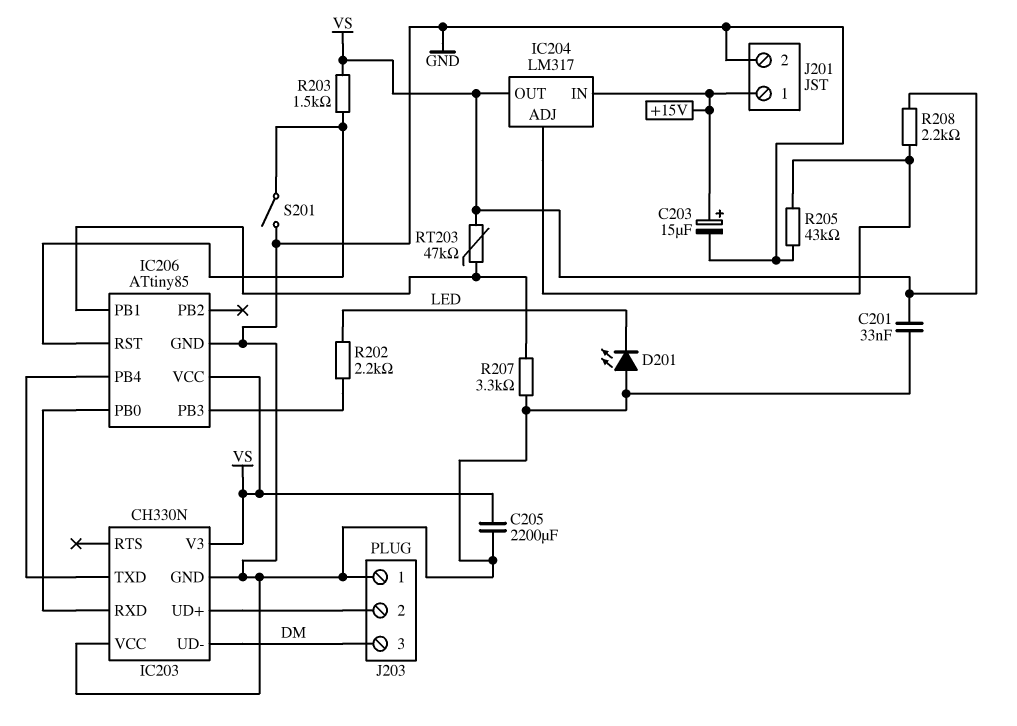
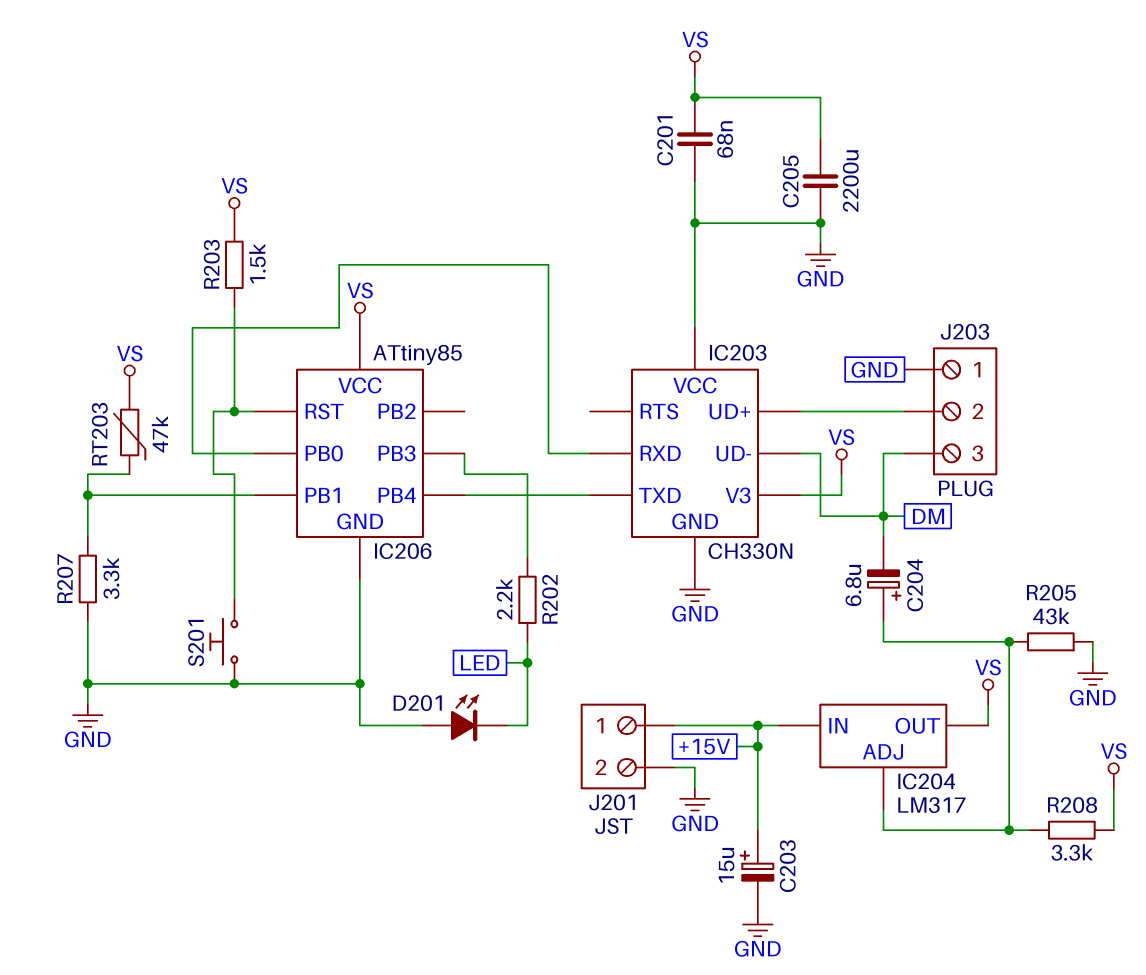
C201: 33nF (GND, VS) -> 68nF (GND, VS)
C204: none -> 6.8uF (plus IC204/ADJ, minus DM)
R208: 2.2k (IC204/ADJ, VS) -> 3.3k (IC204/ADJ, VS)
S201: switch (GND, IC206/RST) -> button (GND, IC206/RST)

